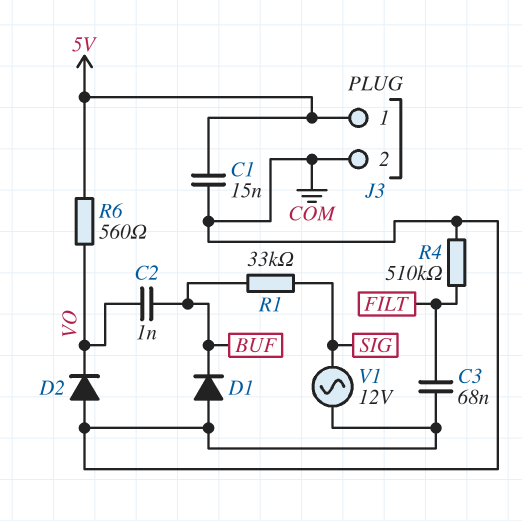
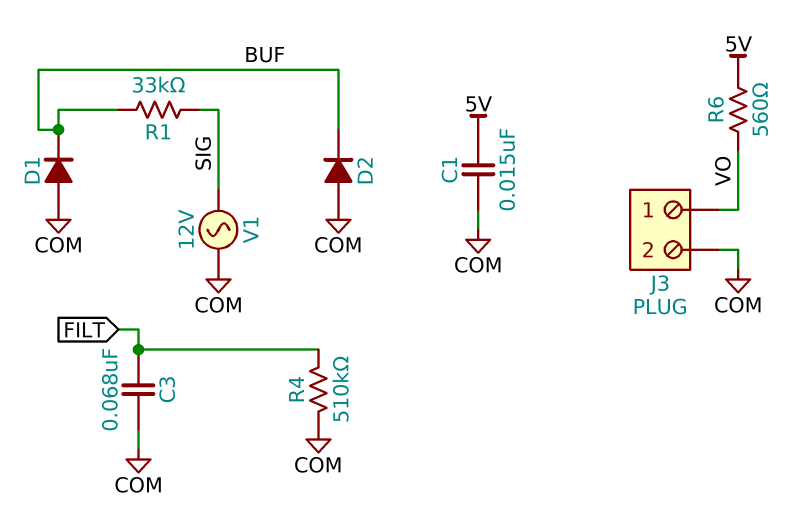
C2: 1nF (BUF, VO) -> none
D2: diode (A COM, K VO) -> diode (A COM, K BUF)
J3 pin 1: 5V -> VO

